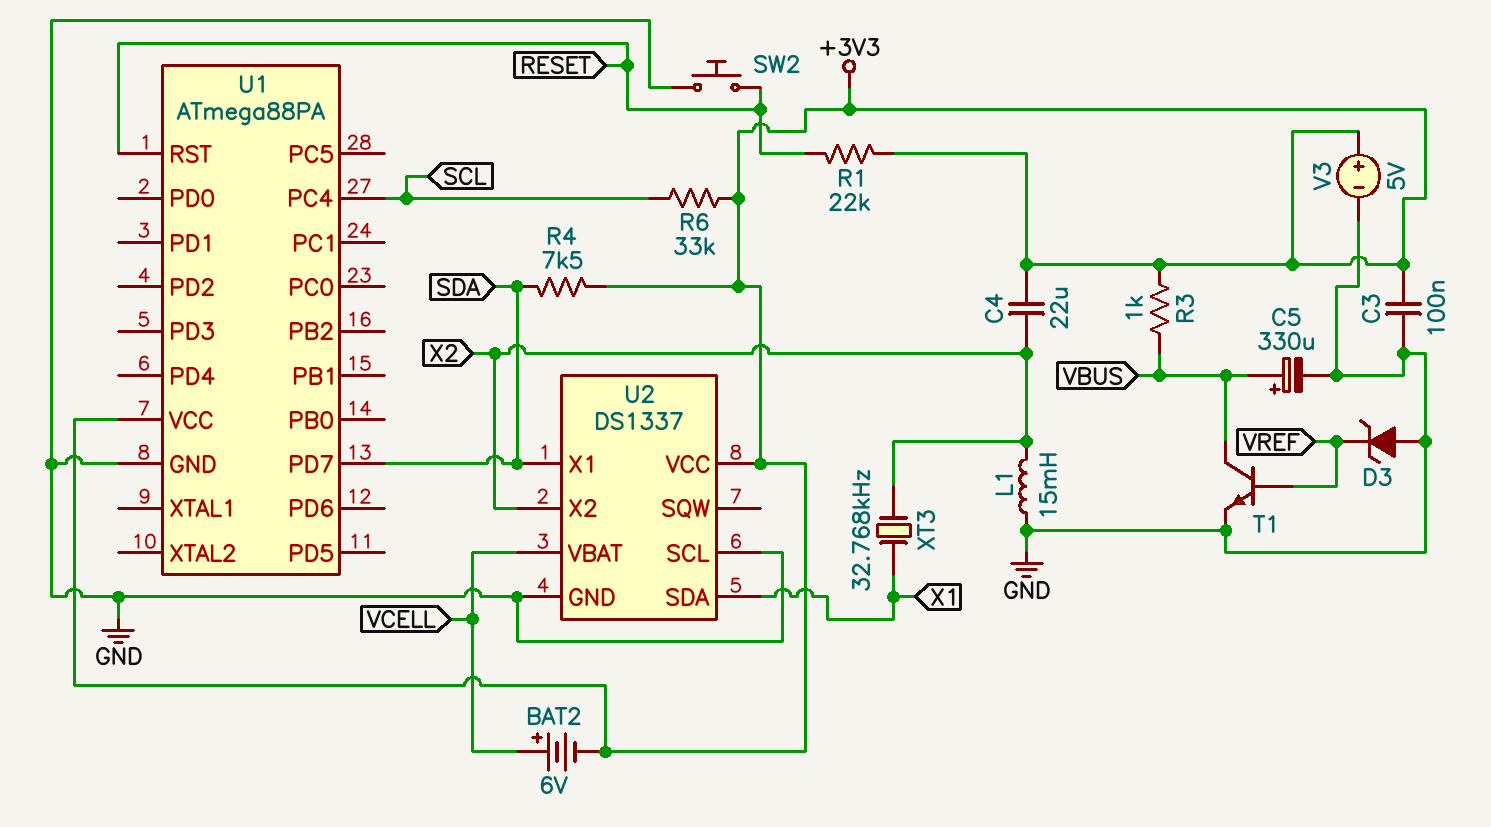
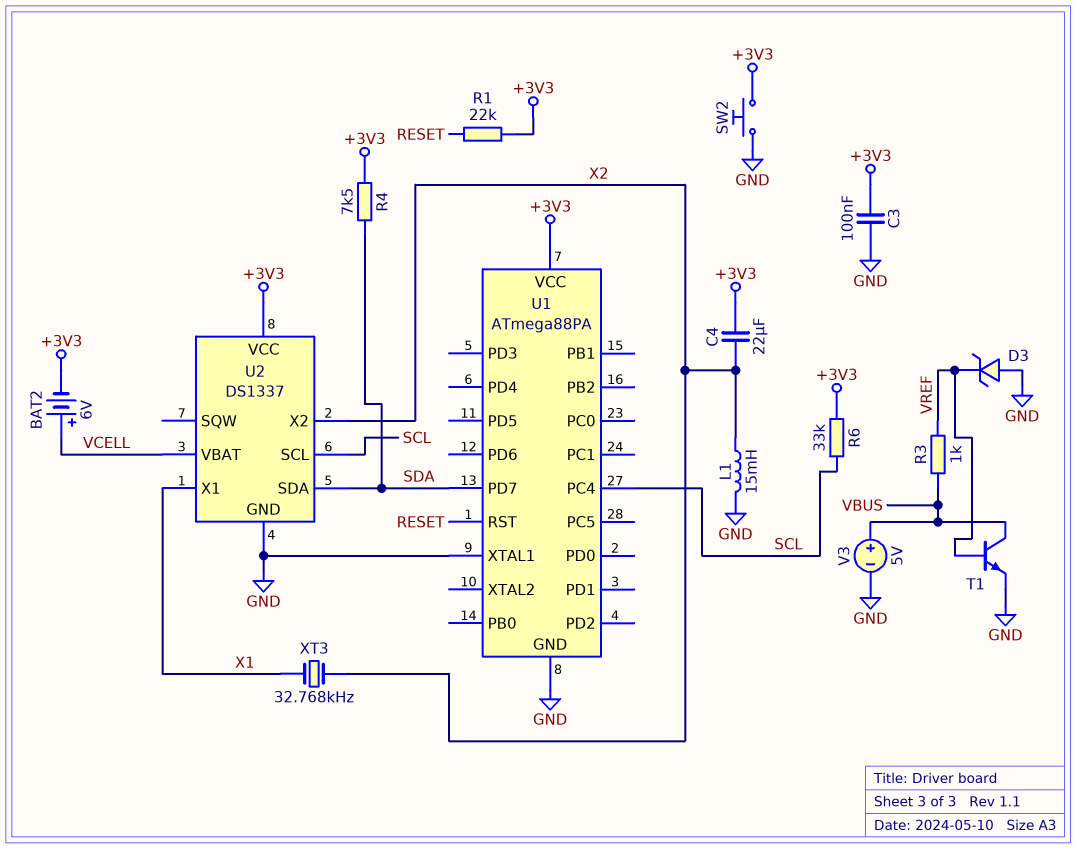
C5: 330uF (plus VBUS, minus GND) -> none
R3: 1k (+3V3, VBUS) -> 1k (VBUS, VREF)
SW2: button (GND, RESET) -> button (+3V3, GND)
U1 pin XTAL1: none -> GND
U2 pin SCL: GND -> SCL
U2 pin SDA: X1 -> SDA
U2 pin X1: SDA -> X1
V3: 5V (plus +3V3, minus GND) -> 5V (plus VBUS, minus GND)

